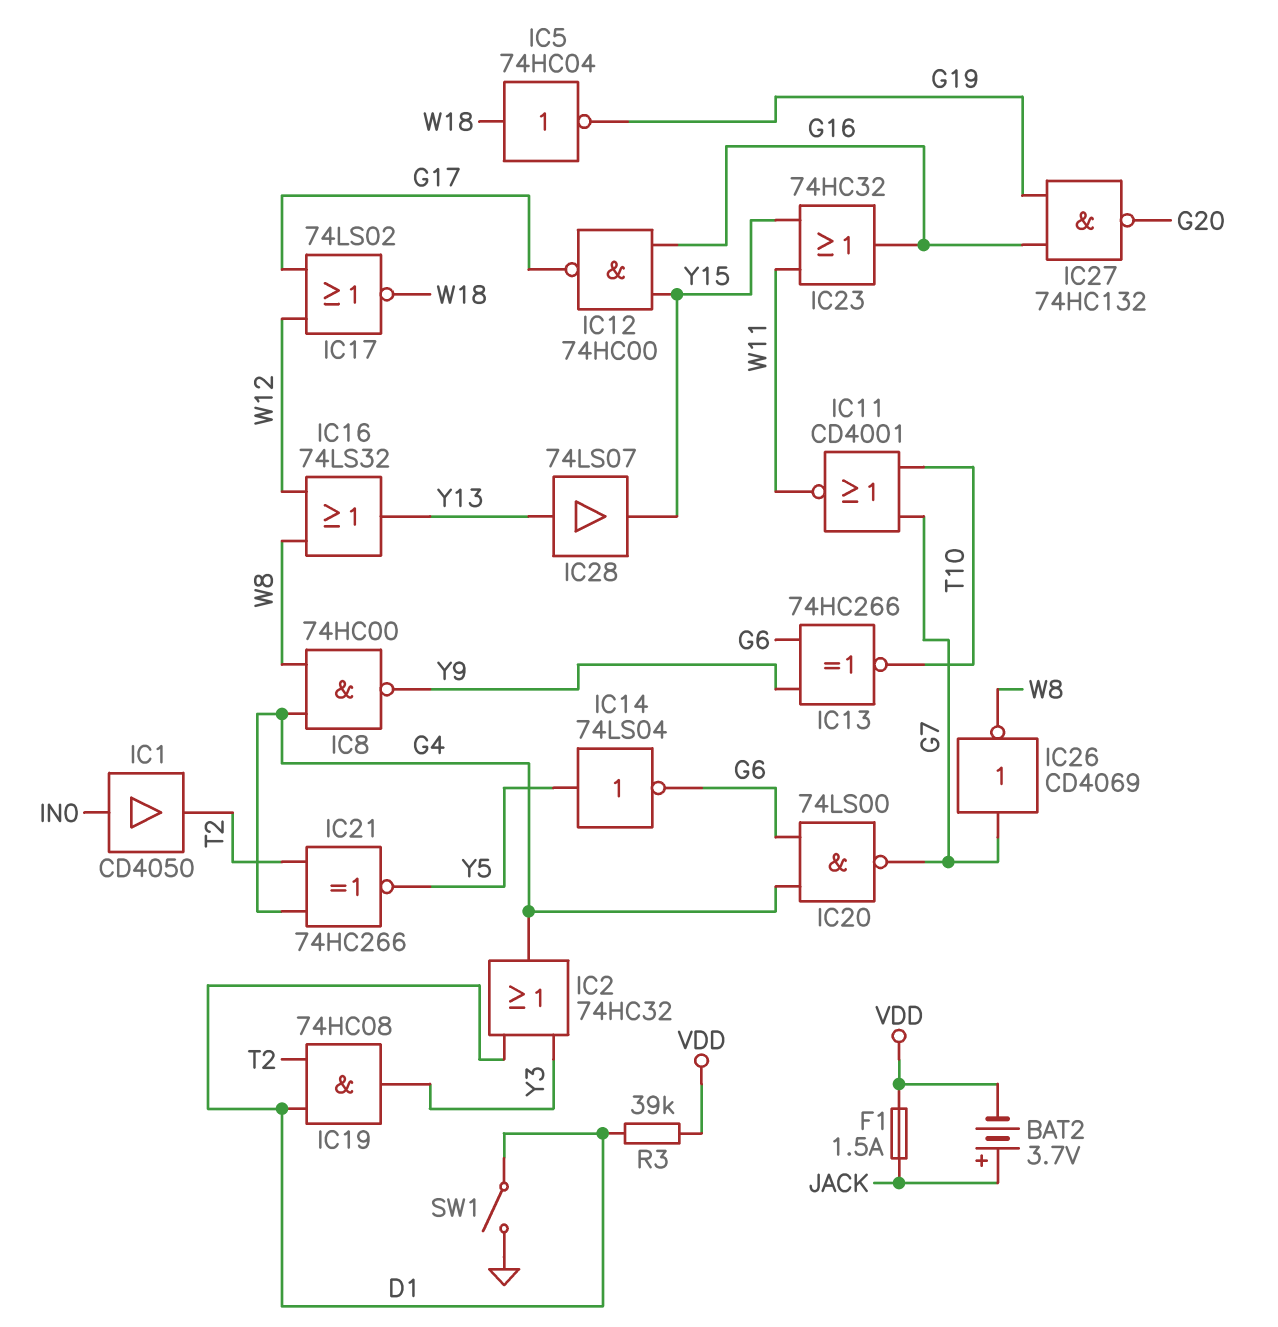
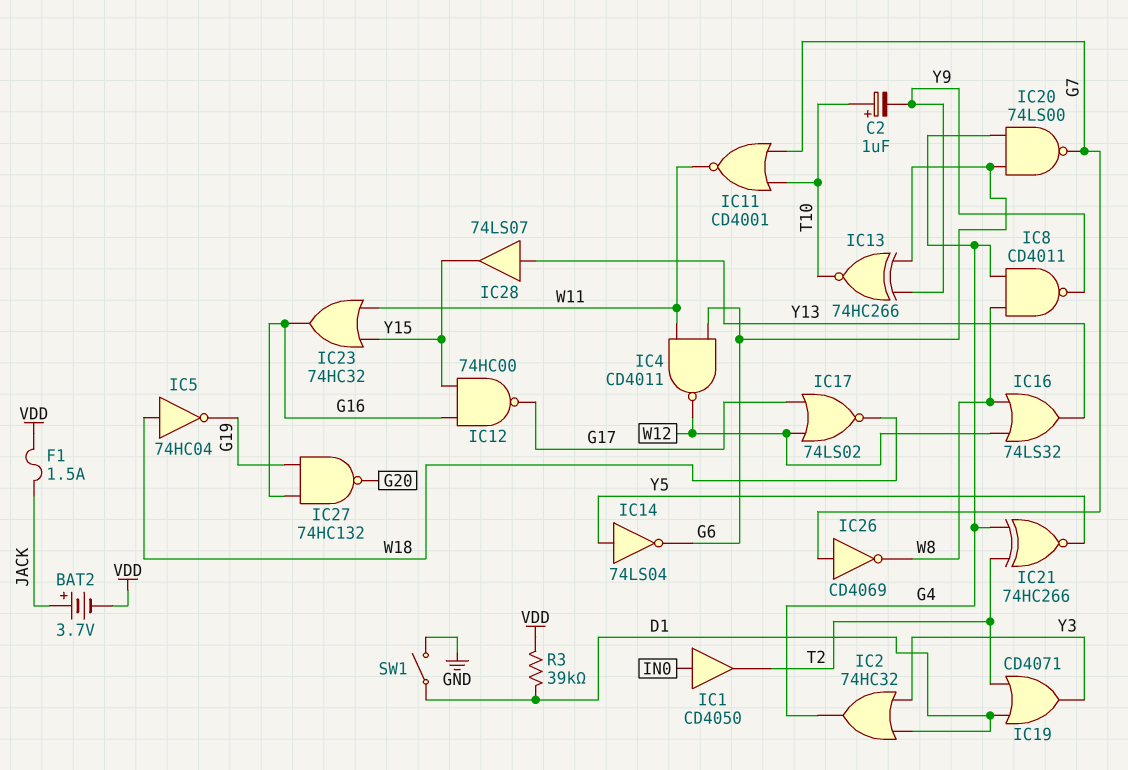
C2: none -> 1uF (plus T10, minus Y9)
IC4: none -> NAND CD4011 (in G6, in W11, out W12)
IC8: NAND 74HC00 (in G4, in W8, out Y9) -> NAND CD4011 (in G4, in W8, out Y9)
IC19: AND 74HC08 (in D1, in T2, out Y3) -> OR CD4071 (in D1, in T2, out Y3)

